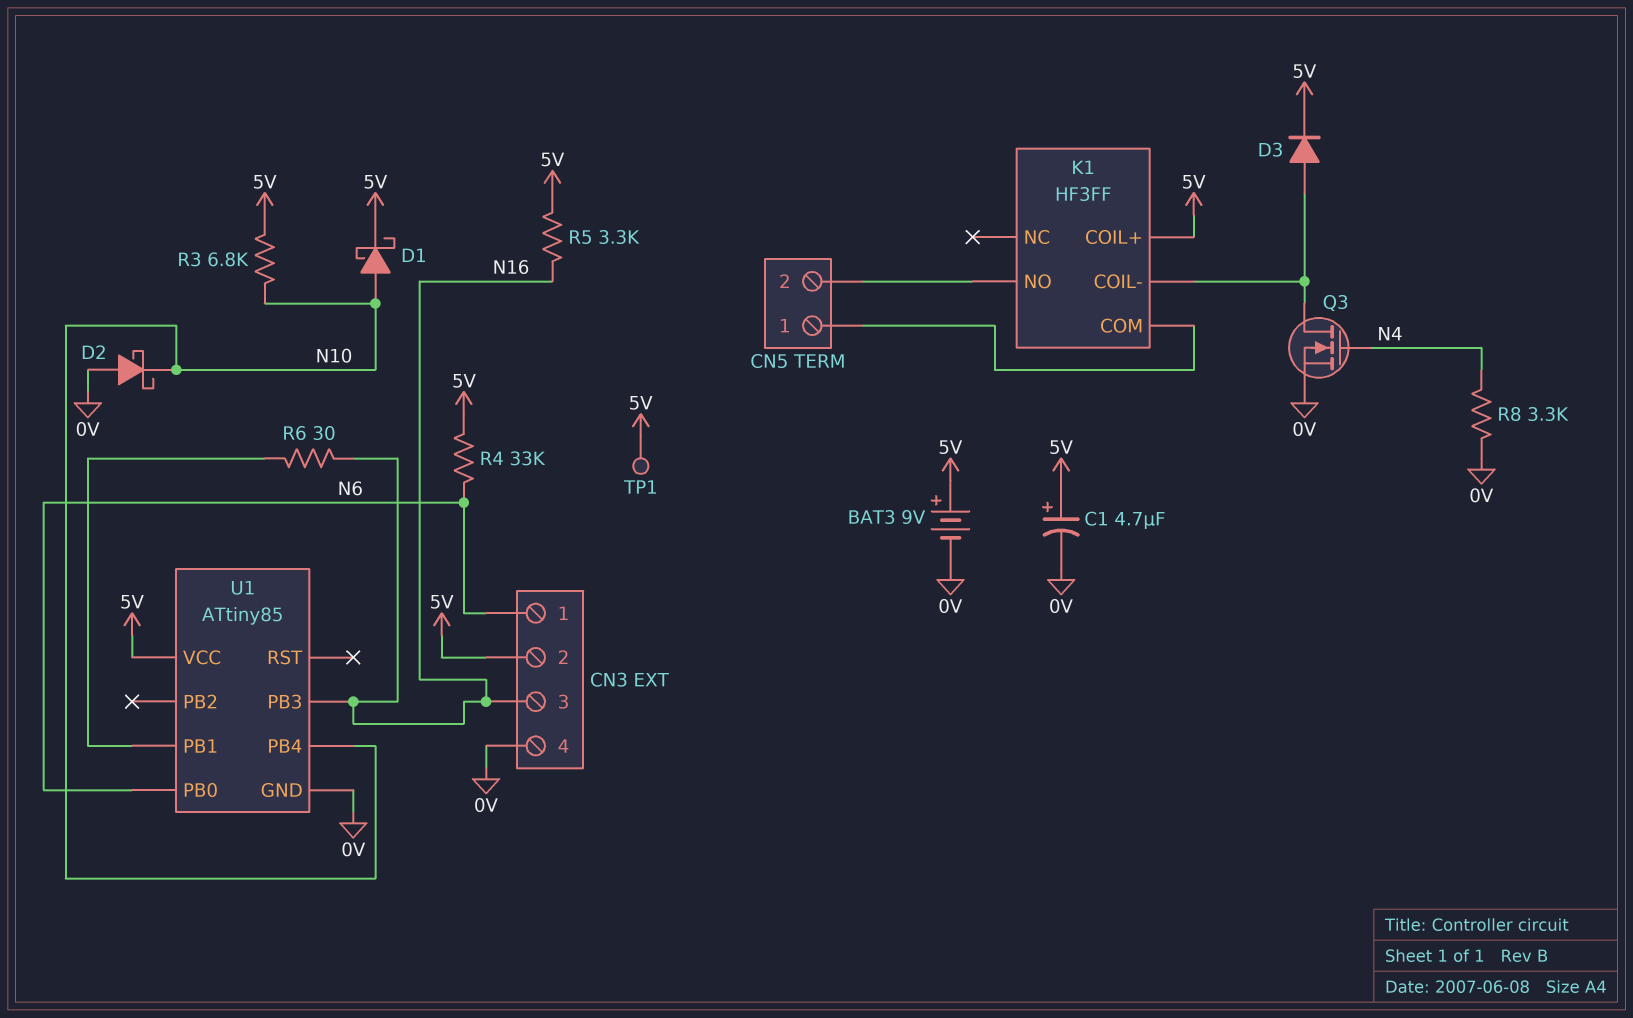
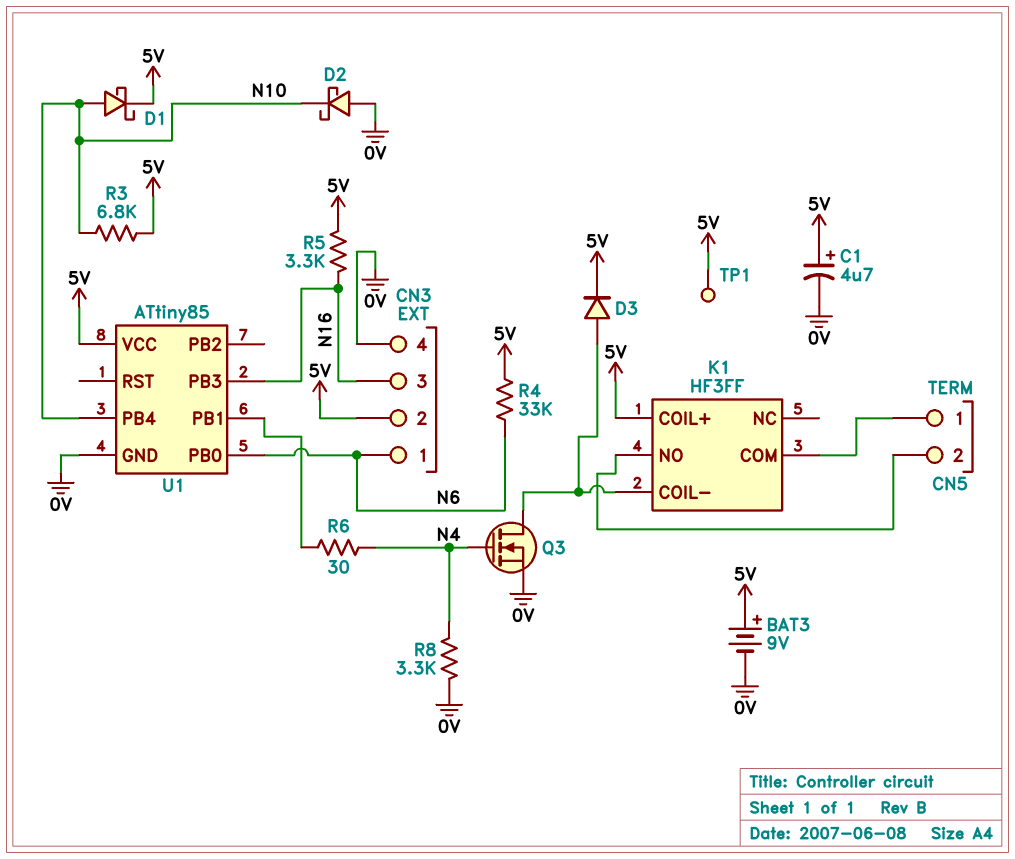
R6: 30 (N16, U1/PB1) -> 30 (N4, U1/PB1)

